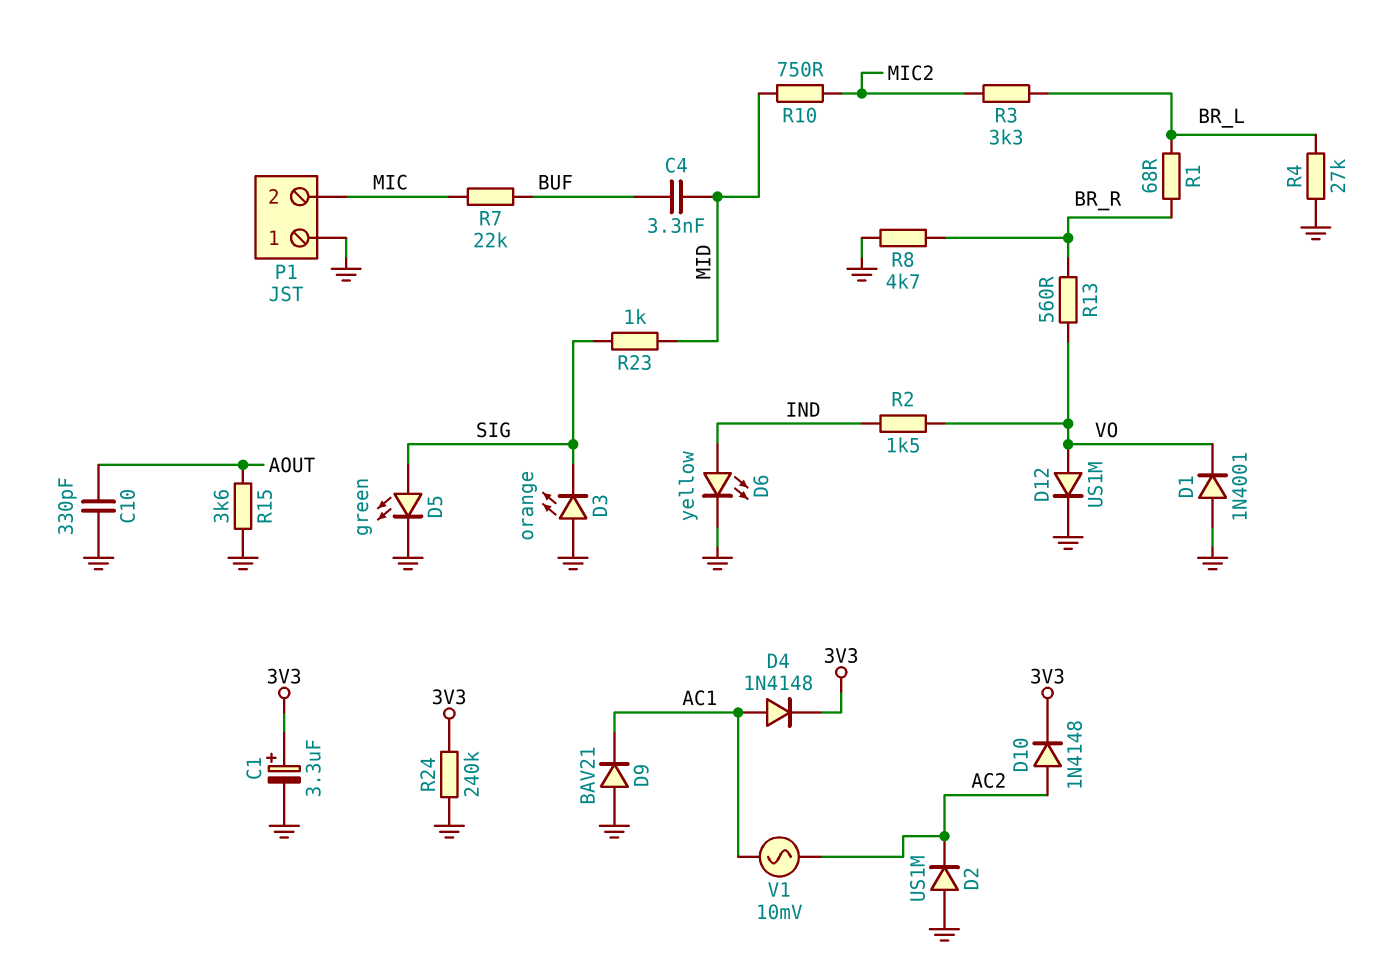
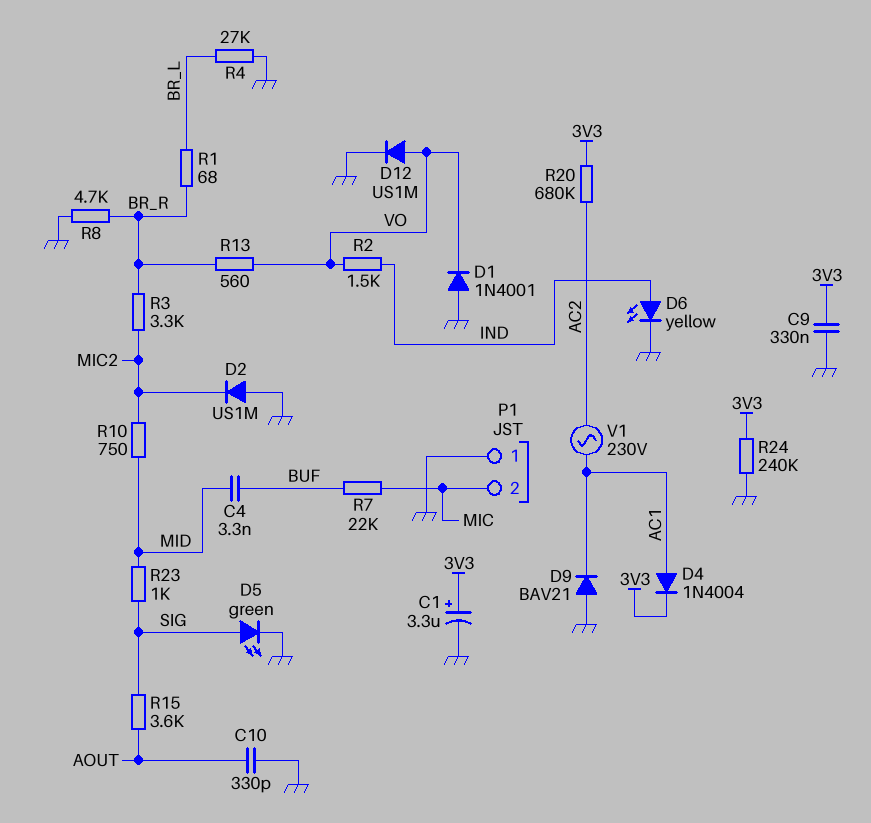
C9: none -> 330nF (3V3, GND)
D2: diode US1M (A GND, K AC2) -> diode US1M (A GND, K MIC2)
D3: LED orange (A GND, K SIG) -> none
D4: diode 1N4148 (A AC1, K 3V3) -> diode 1N4004 (A AC1, K 3V3)
D10: diode 1N4148 (A AC2, K 3V3) -> none
R3: 3.3k (BR_L, MIC2) -> 3.3k (BR_R, MIC2)
R15: 3.6k (AOUT, GND) -> 3.6k (AOUT, SIG)
R20: none -> 680k (3V3, AC2)
V1: AC 10mV (AC1, AC2) -> AC 230V (AC1, AC2)

